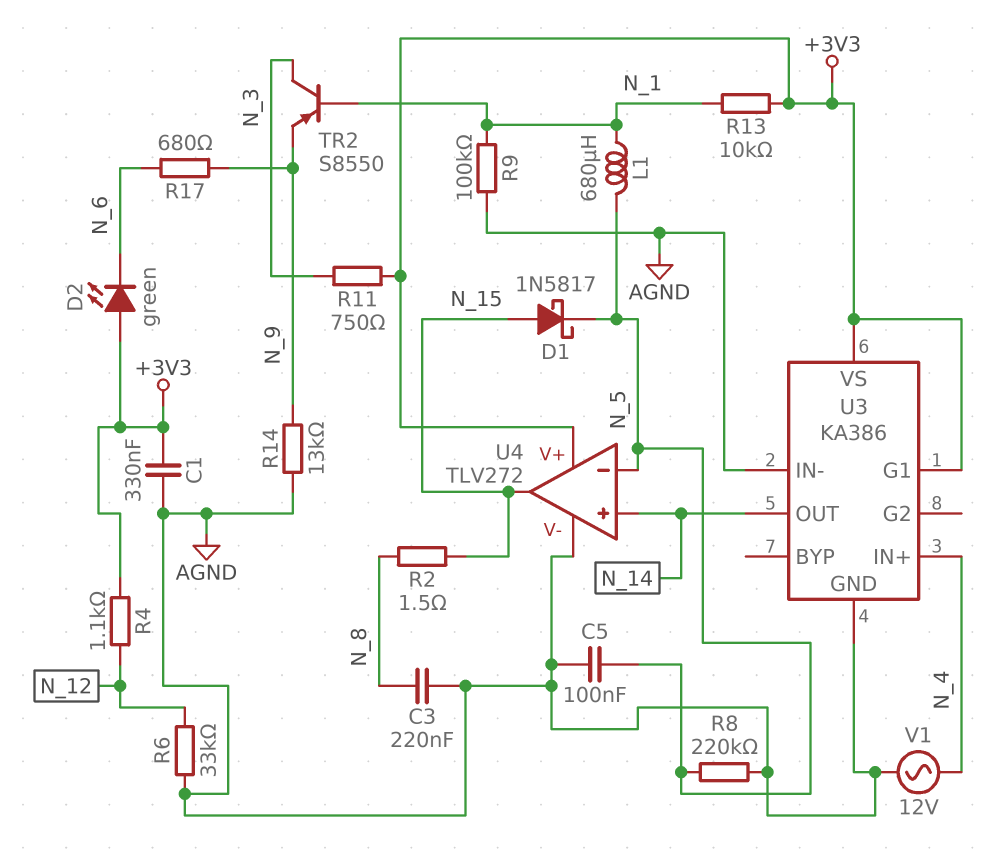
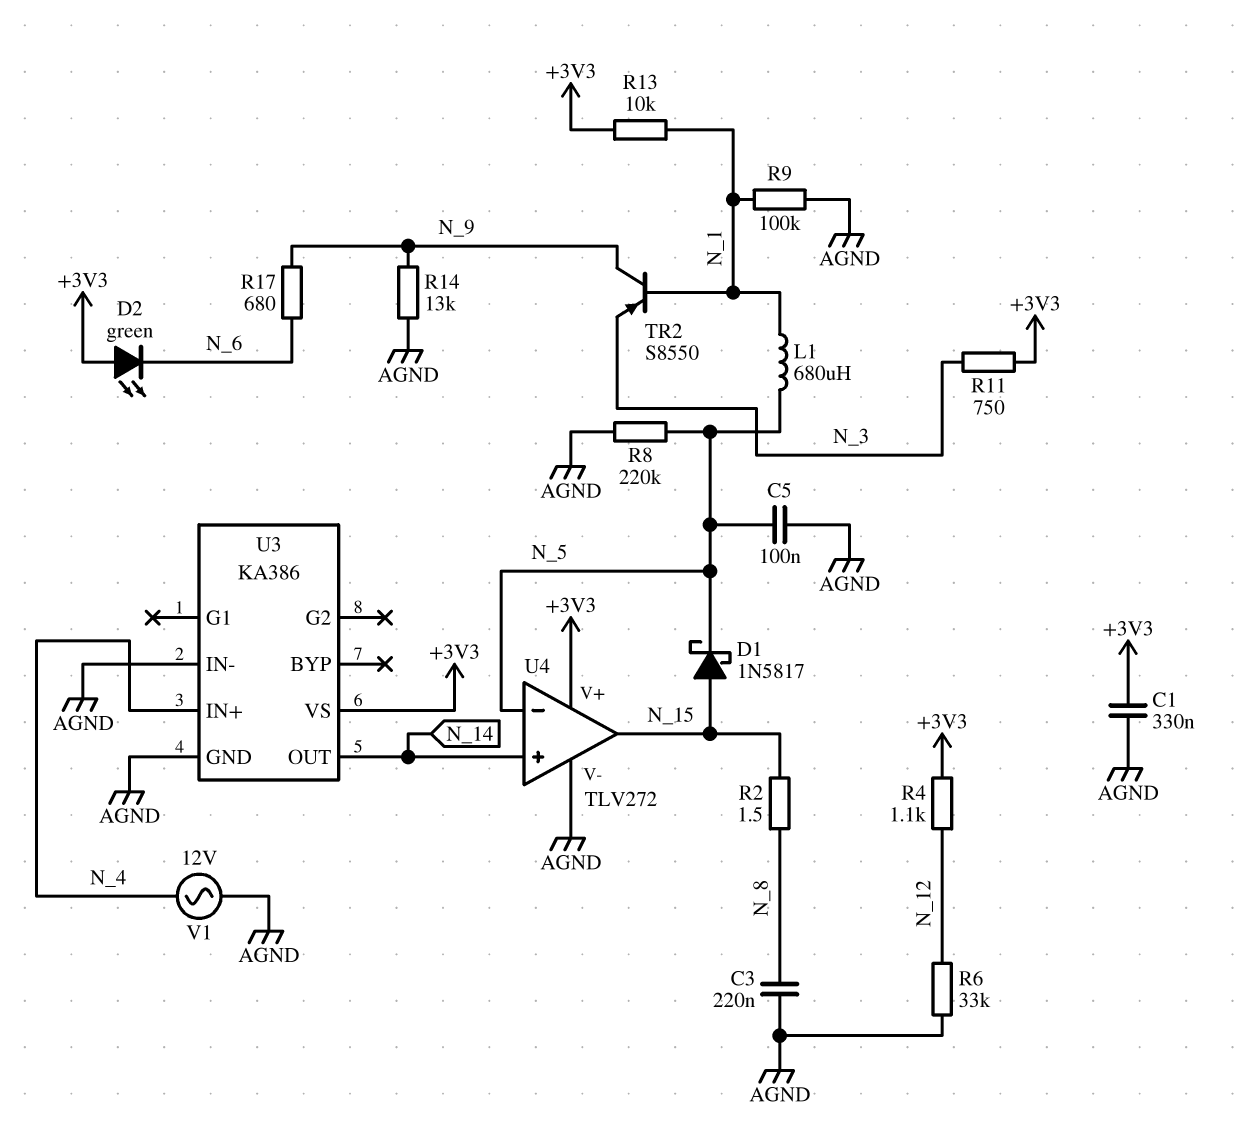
TR2: PNP S8550 (B N_1, C N_3, E N_9) -> PNP S8550 (B N_1, C N_9, E N_3)
U3 pin G1: +3V3 -> none

